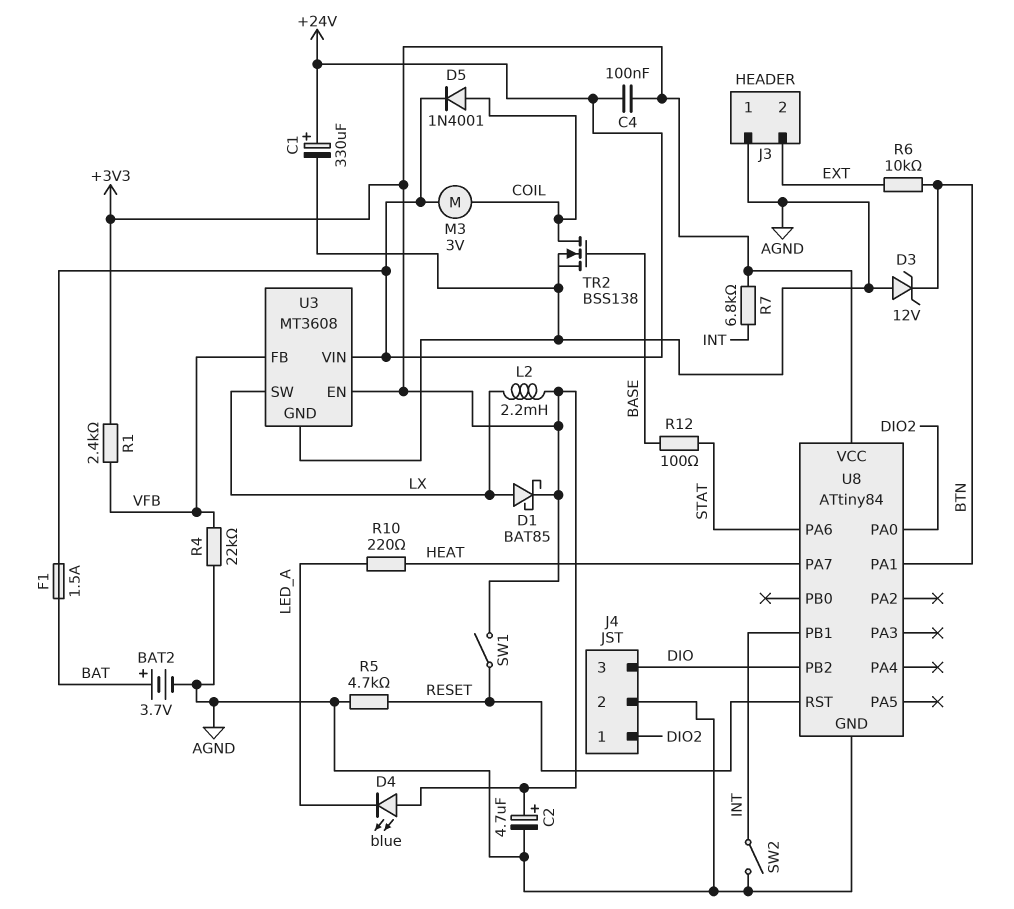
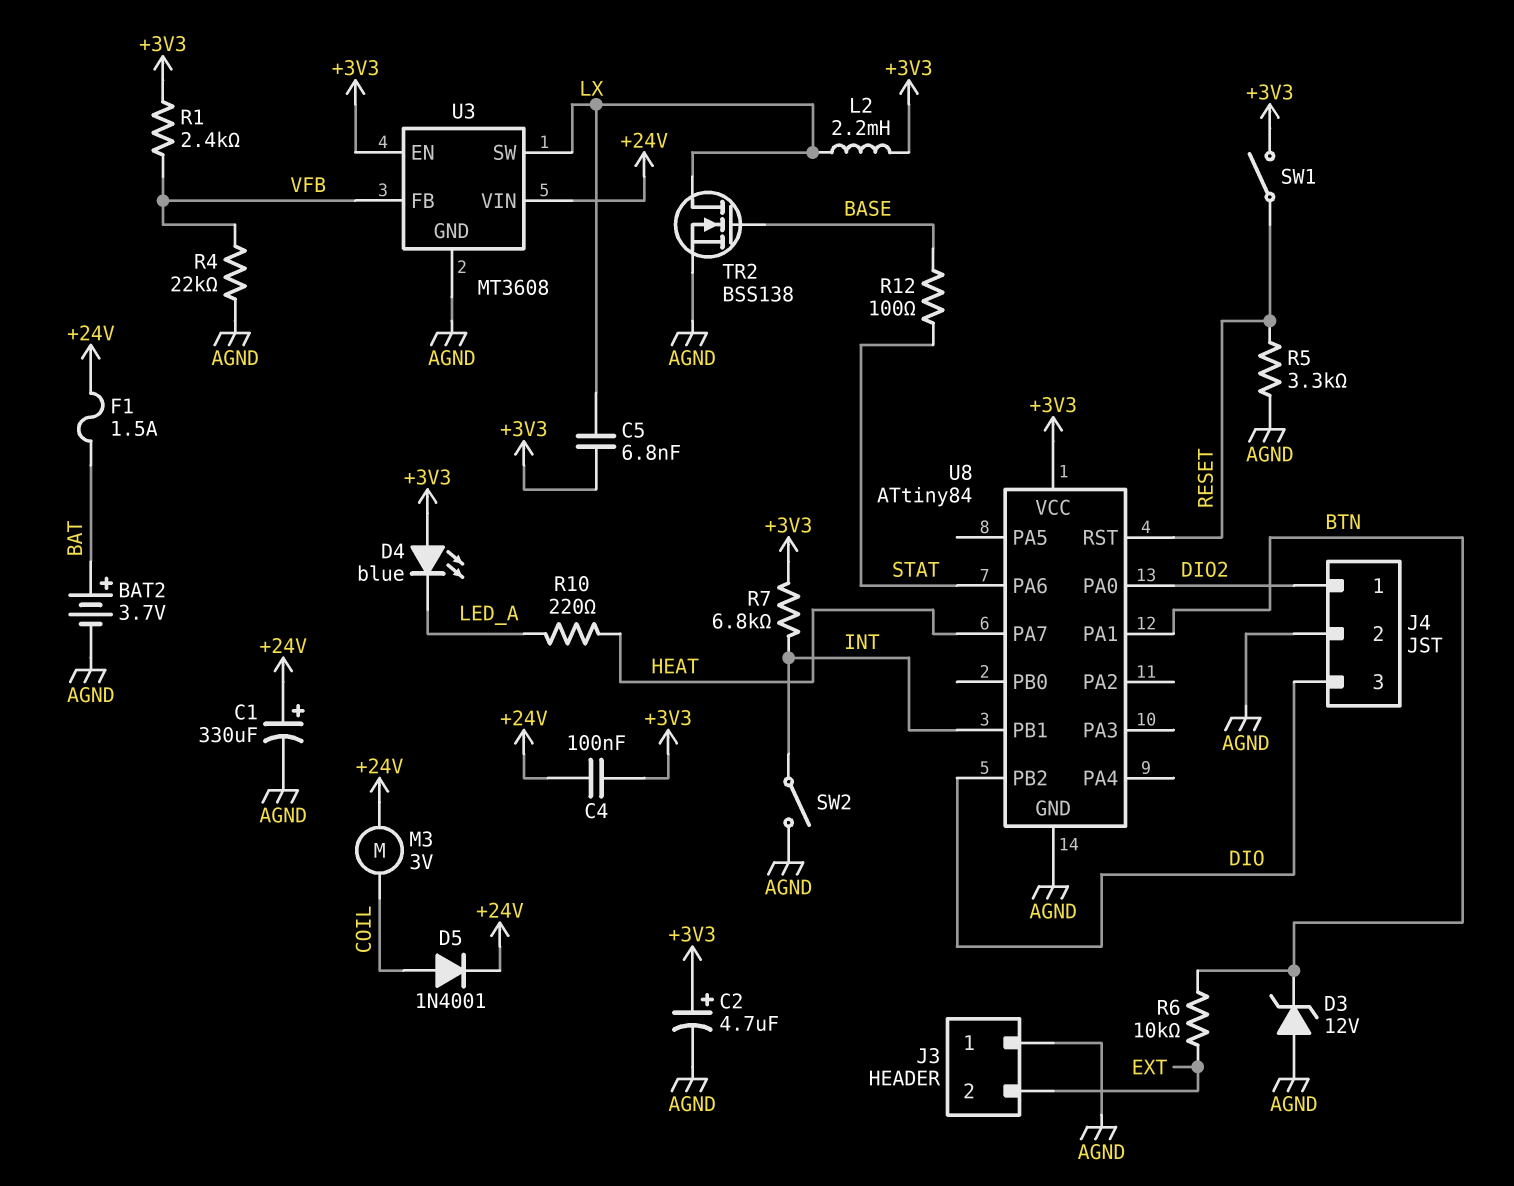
C5: none -> 6.8nF (+3V3, LX)
D1: schottky BAT85 (A LX, K +3V3) -> none
R5: 4.7k (AGND, RESET) -> 3.3k (AGND, RESET)
TR2: NMOS BSS138 (G BASE, D COIL, S AGND) -> NMOS BSS138 (G BASE, D LX, S AGND)

